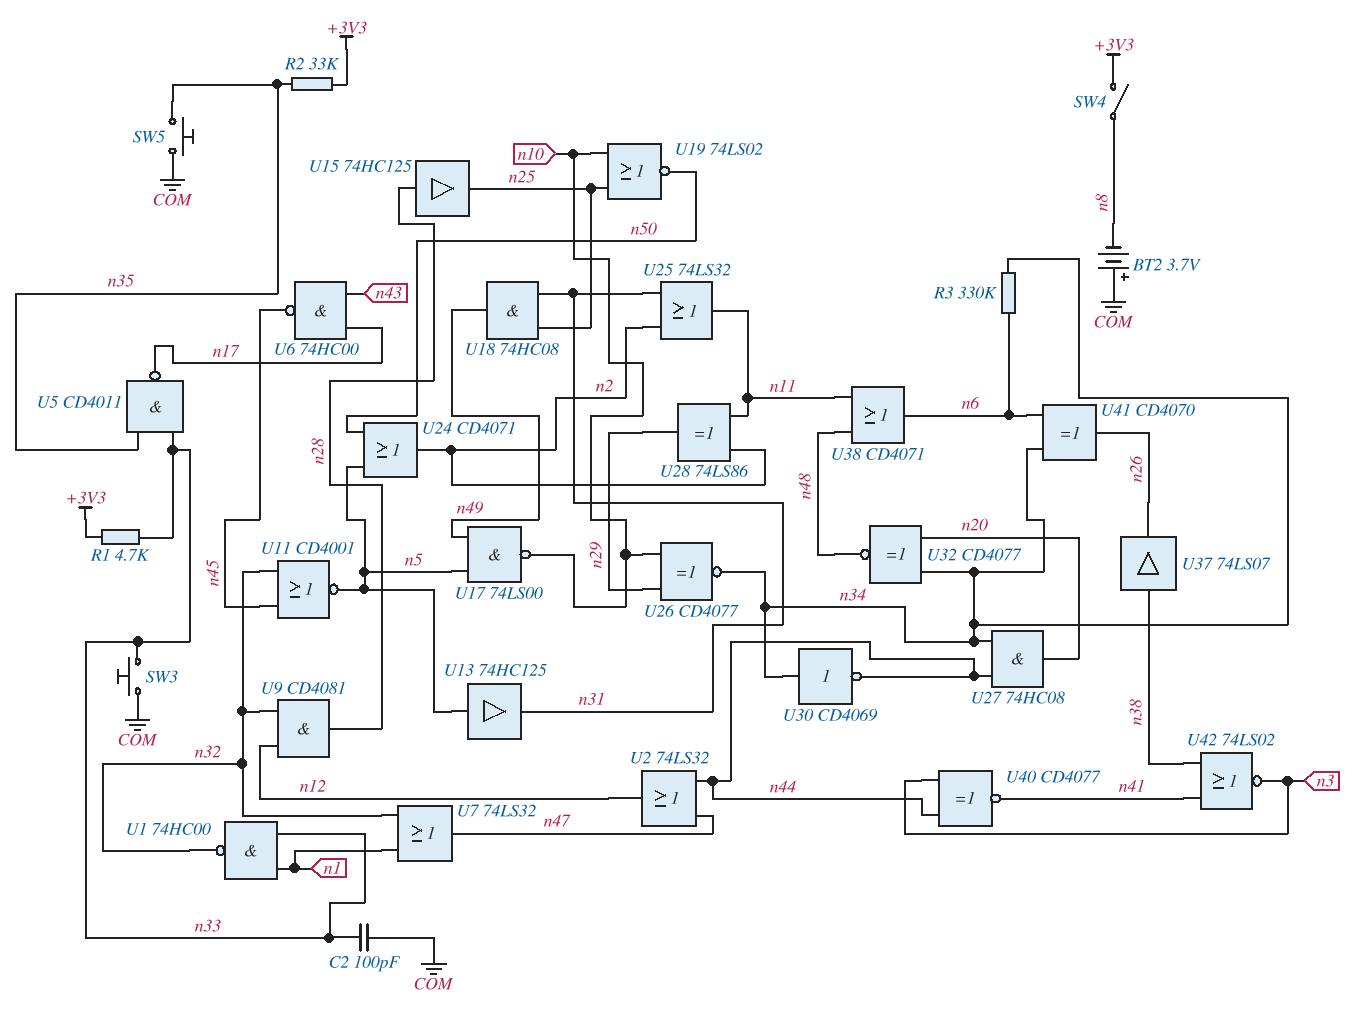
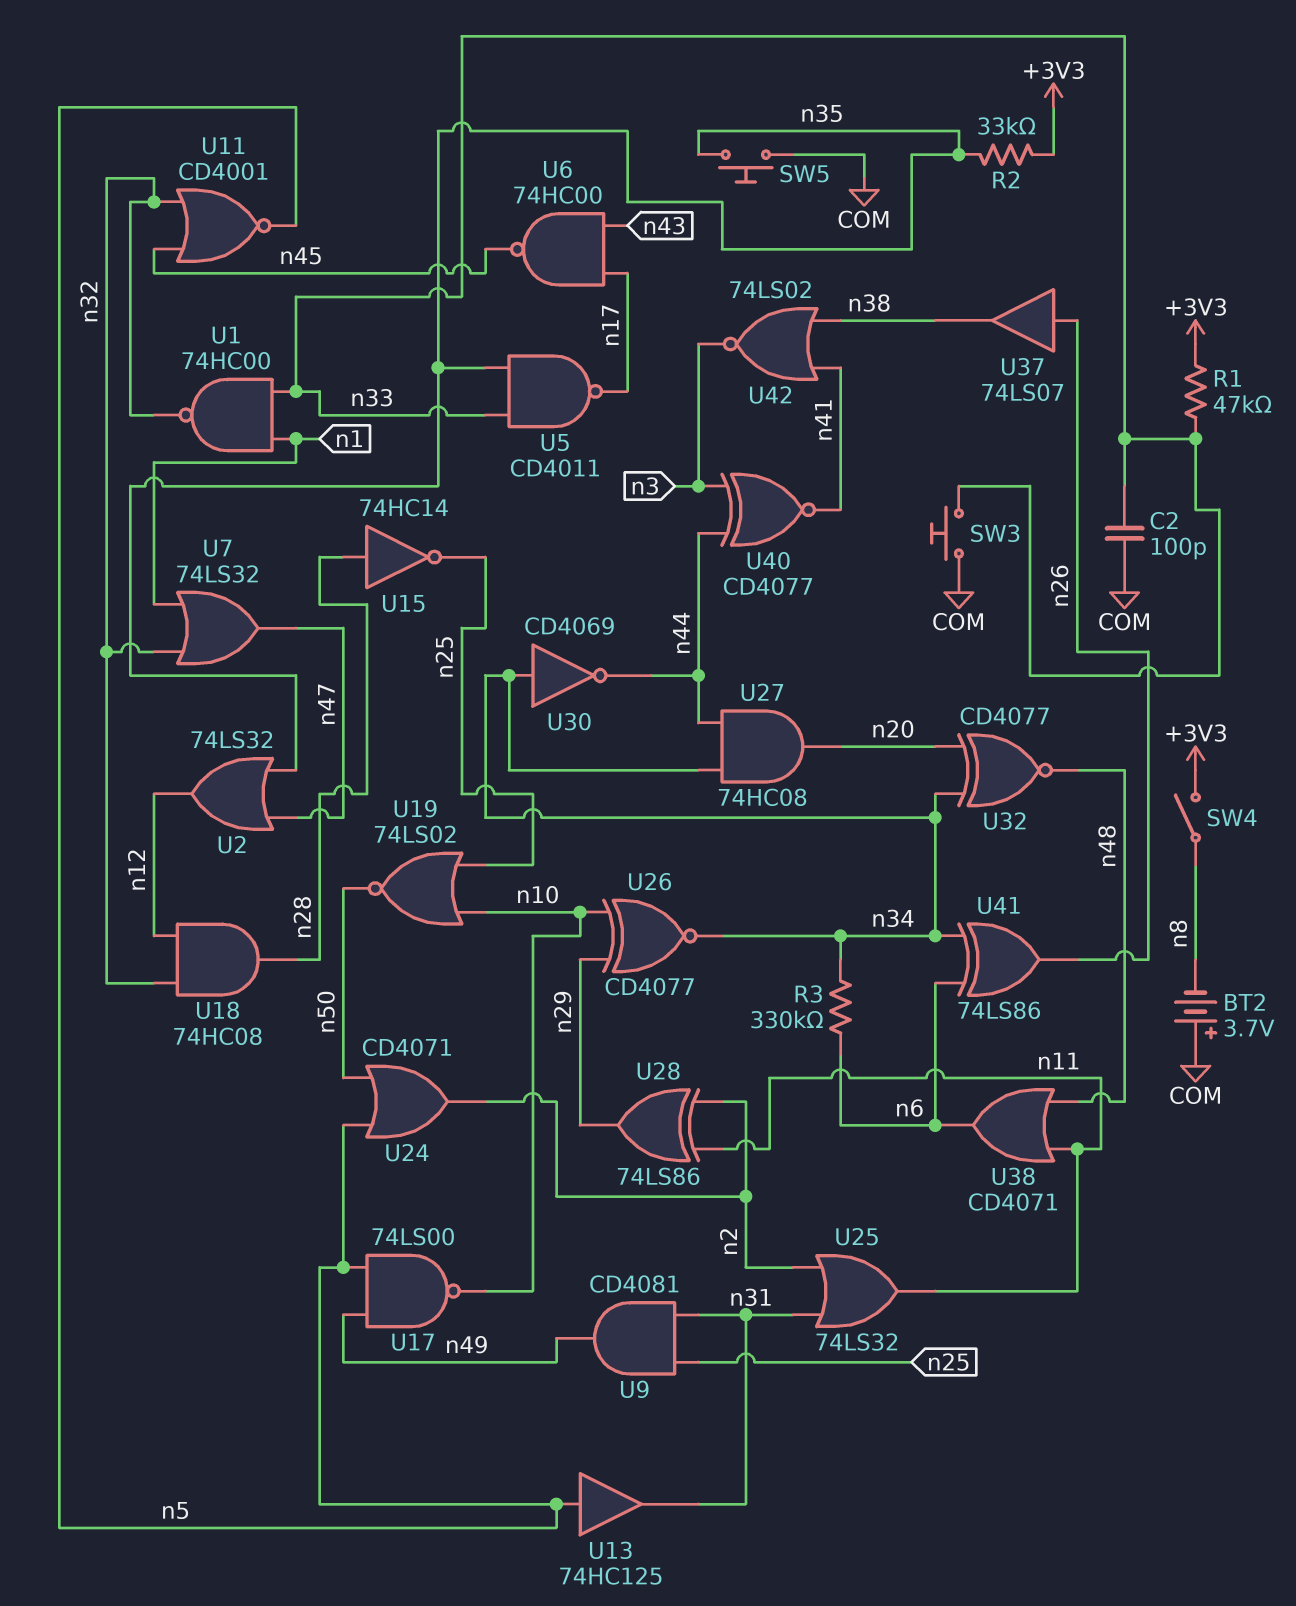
R1: 4.7k (+3V3, n33) -> 47k (+3V3, n33)
U2: OR 74LS32 (in n44, in n47, out n12) -> OR 74LS32 (in n35, in n47, out n12)
U9: AND CD4081 (in n12, in n32, out n28) -> AND CD4081 (in n25, in n31, out n49)
U15: buffer 74HC125 (in n28, out n25) -> NOT 74HC14 (in n28, out n25)
U18: AND 74HC08 (in n25, in n31, out n49) -> AND 74HC08 (in n12, in n32, out n28)
U37: buffer 74LS07 (in n38, out n26) -> buffer 74LS07 (in n26, out n38)
U41: XOR CD4070 (in n6, in n34, out n26) -> XOR 74LS86 (in n6, in n34, out n26)

